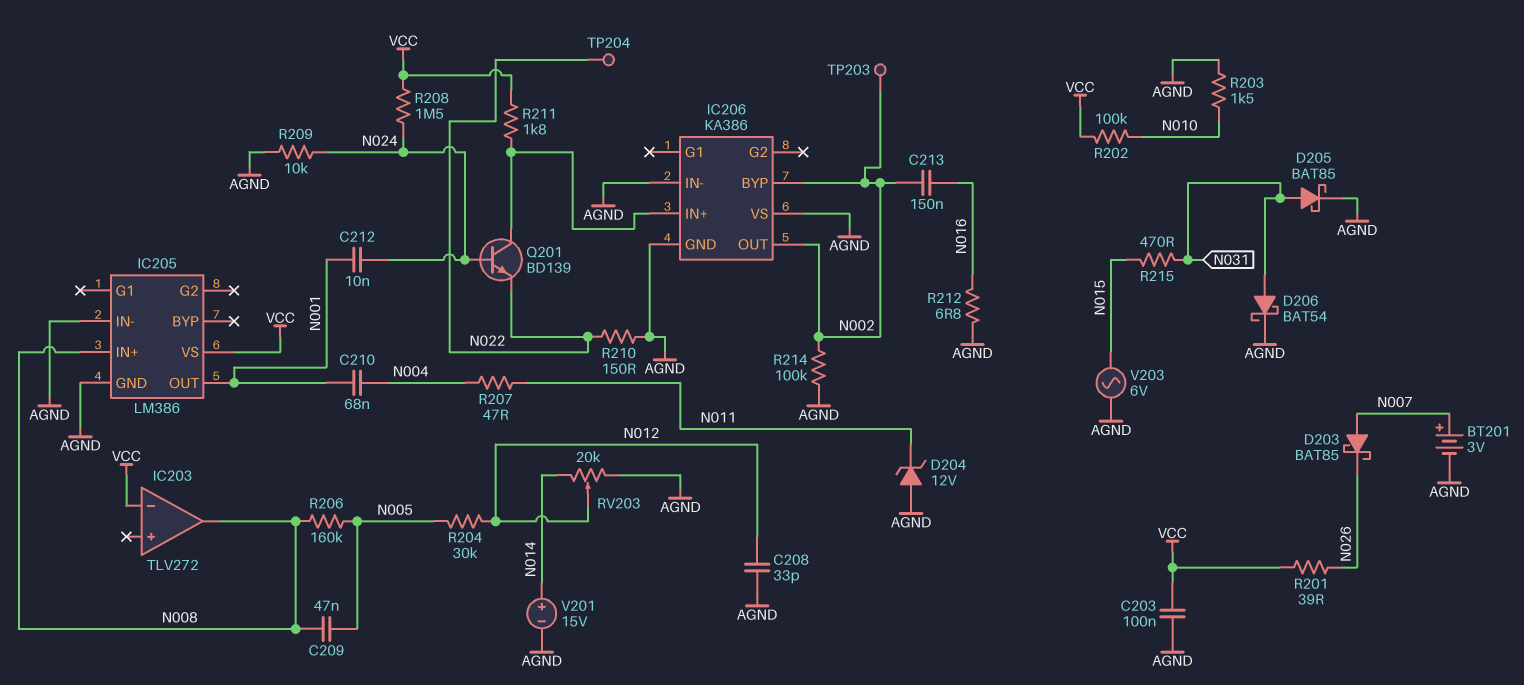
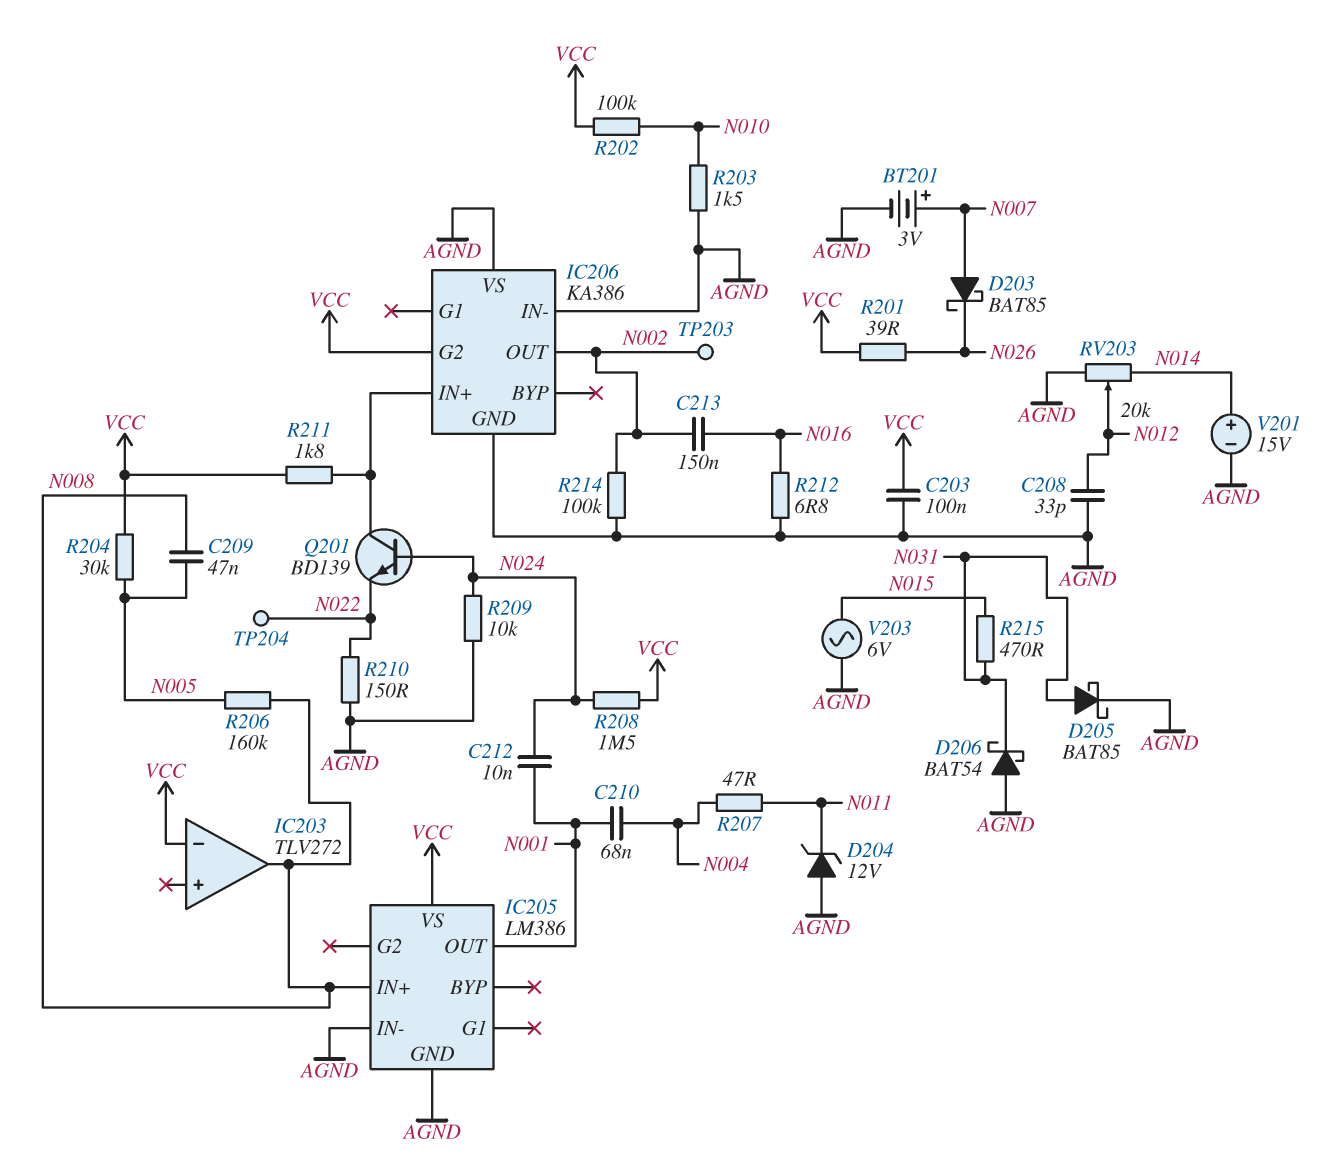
D206: schottky BAT54 (A N031, K AGND) -> schottky BAT54 (A AGND, K N031)
IC206 pin BYP: N002 -> none
IC206 pin G2: none -> VCC
R204: 30k (N005, N012) -> 30k (N005, VCC)

